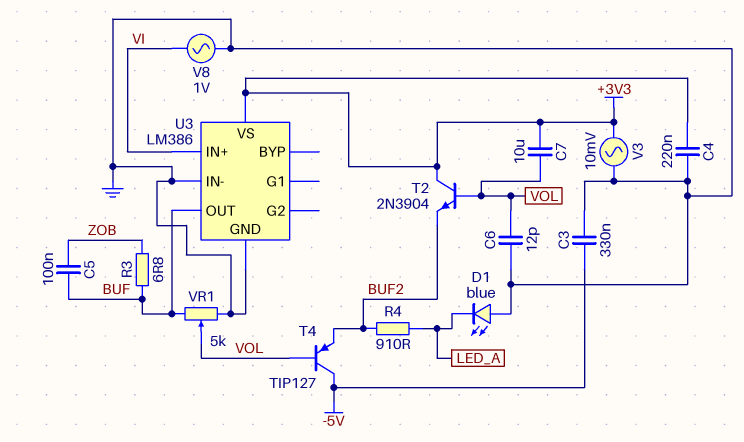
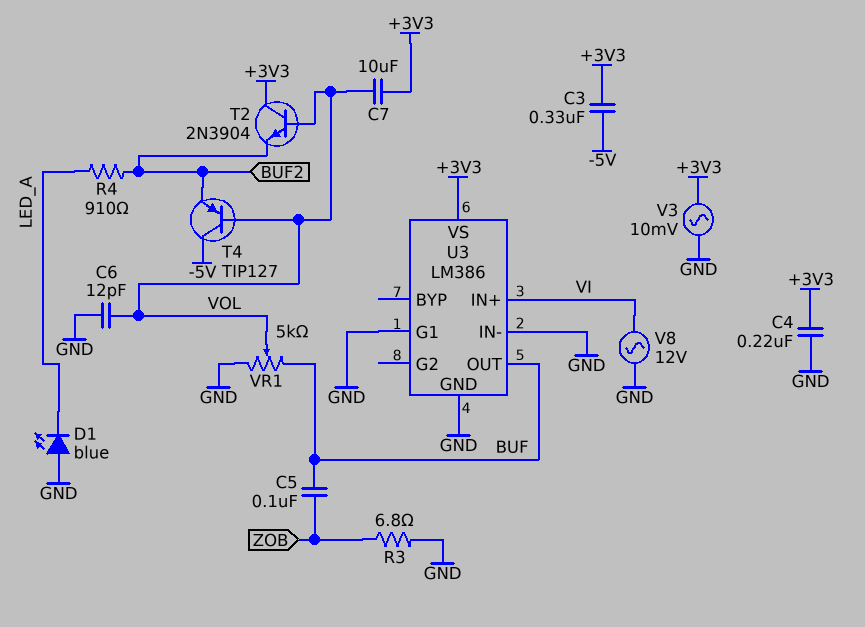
C3: 330nF (-5V, GND) -> 330nF (+3V3, -5V)
R3: 6.8 (BUF, ZOB) -> 6.8 (GND, ZOB)
U3 pin G1: none -> GND
V8: AC 1V (GND, VI) -> AC 12V (GND, VI)

